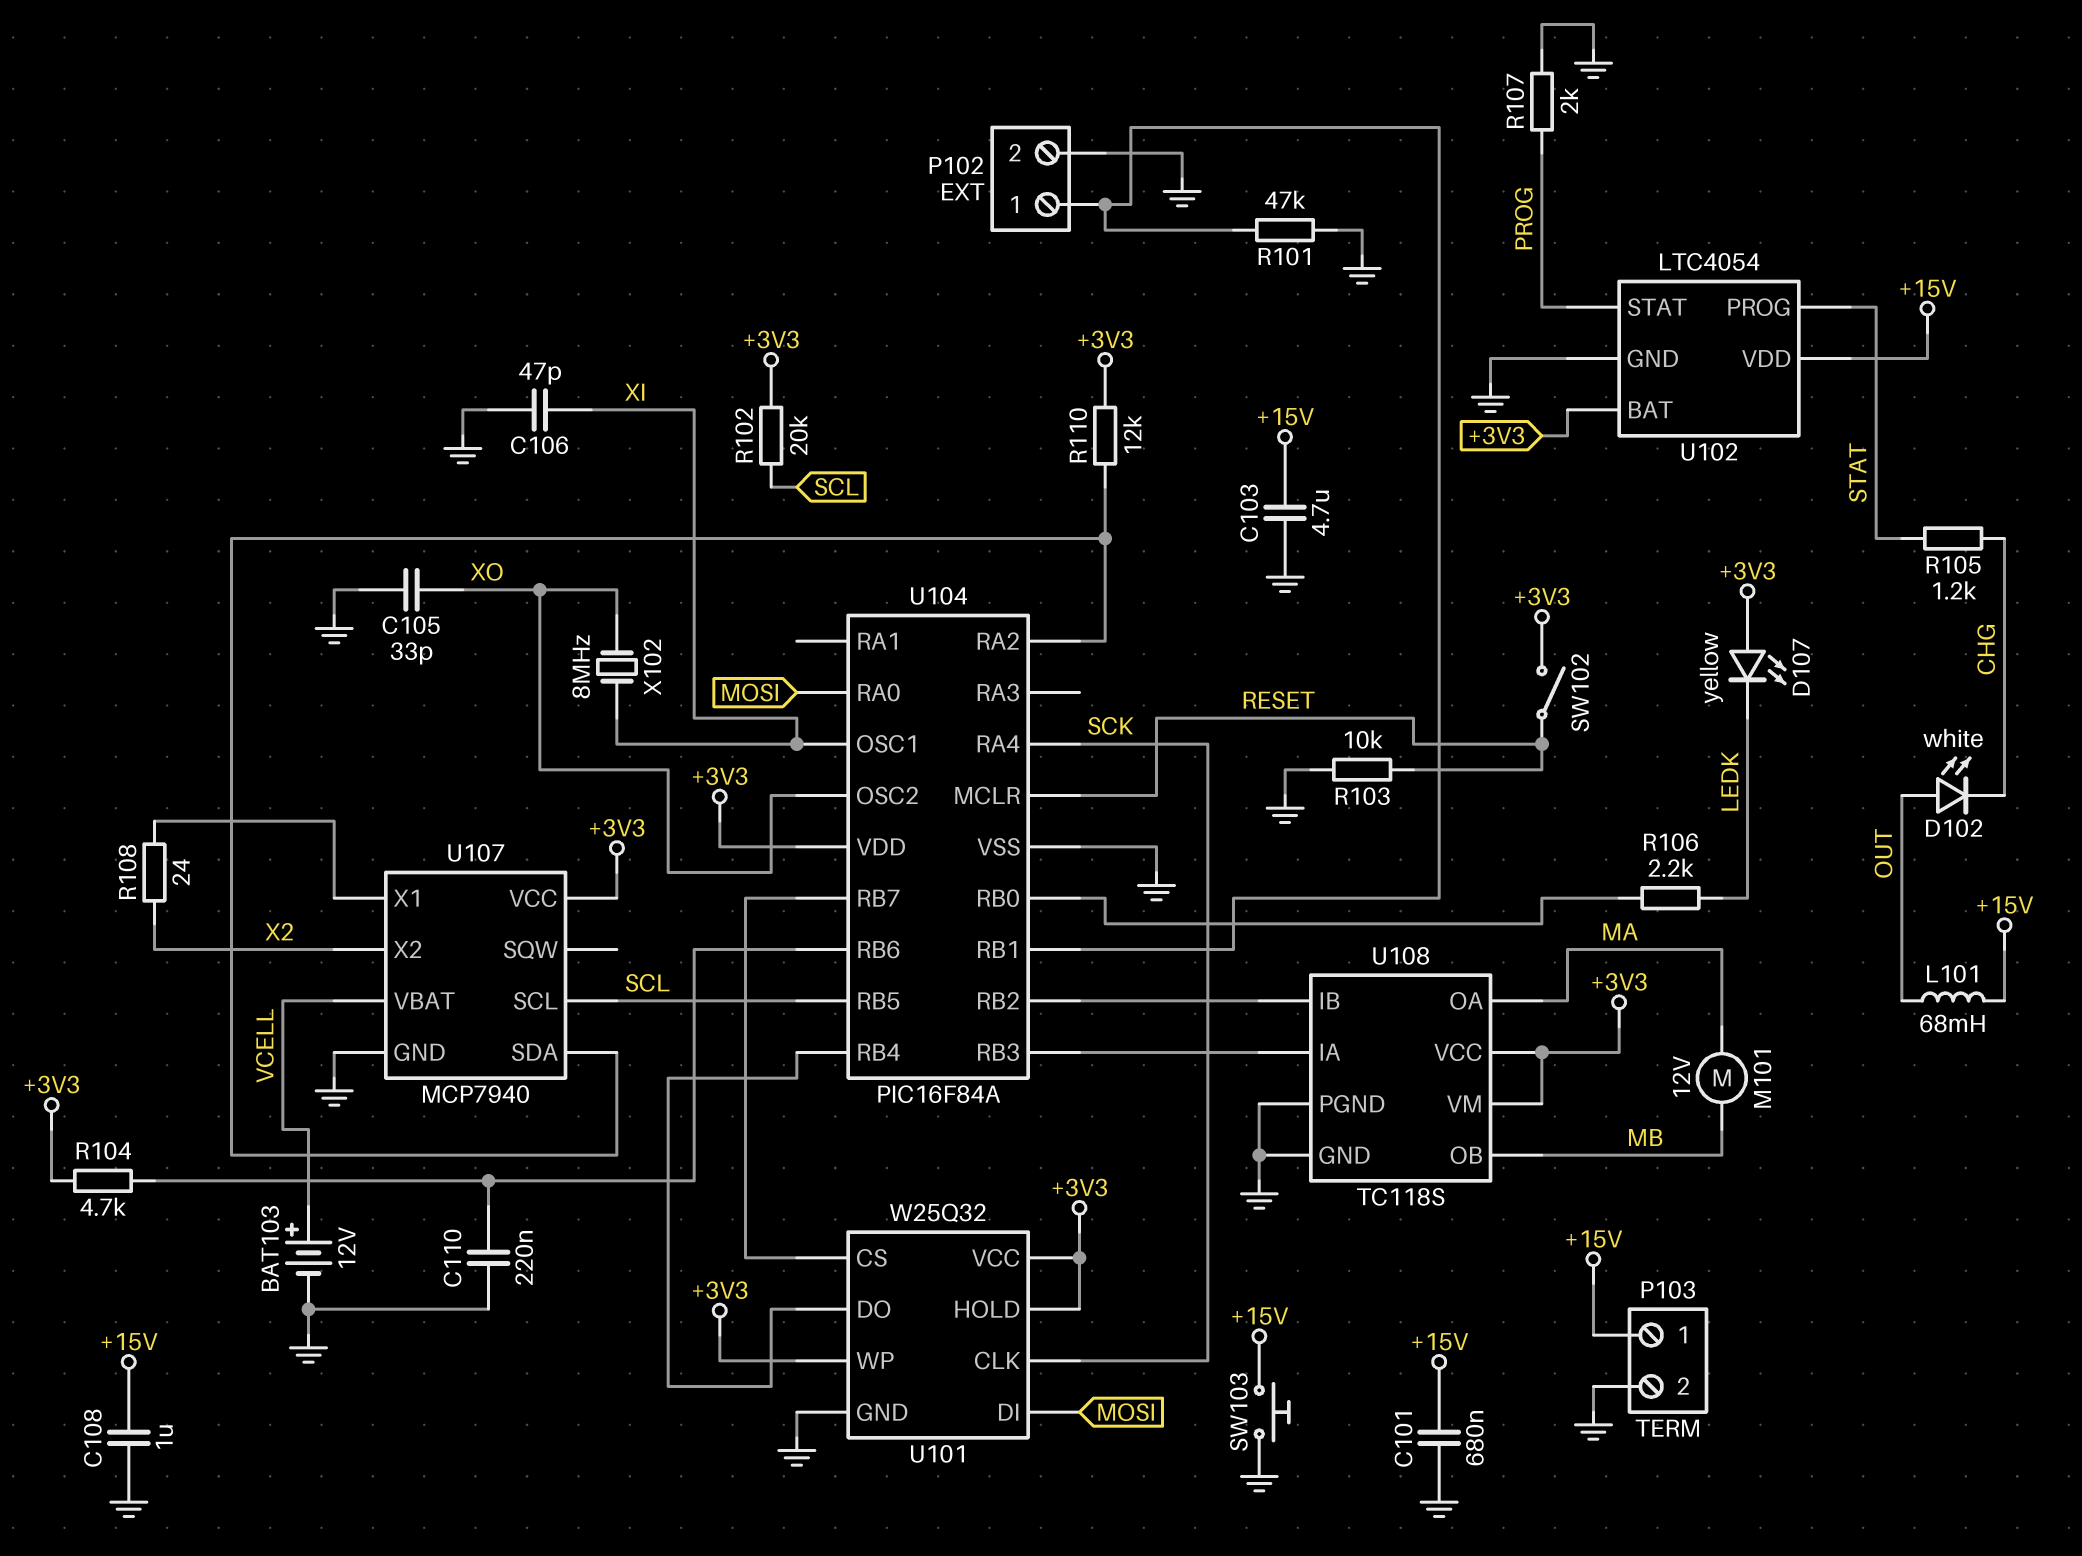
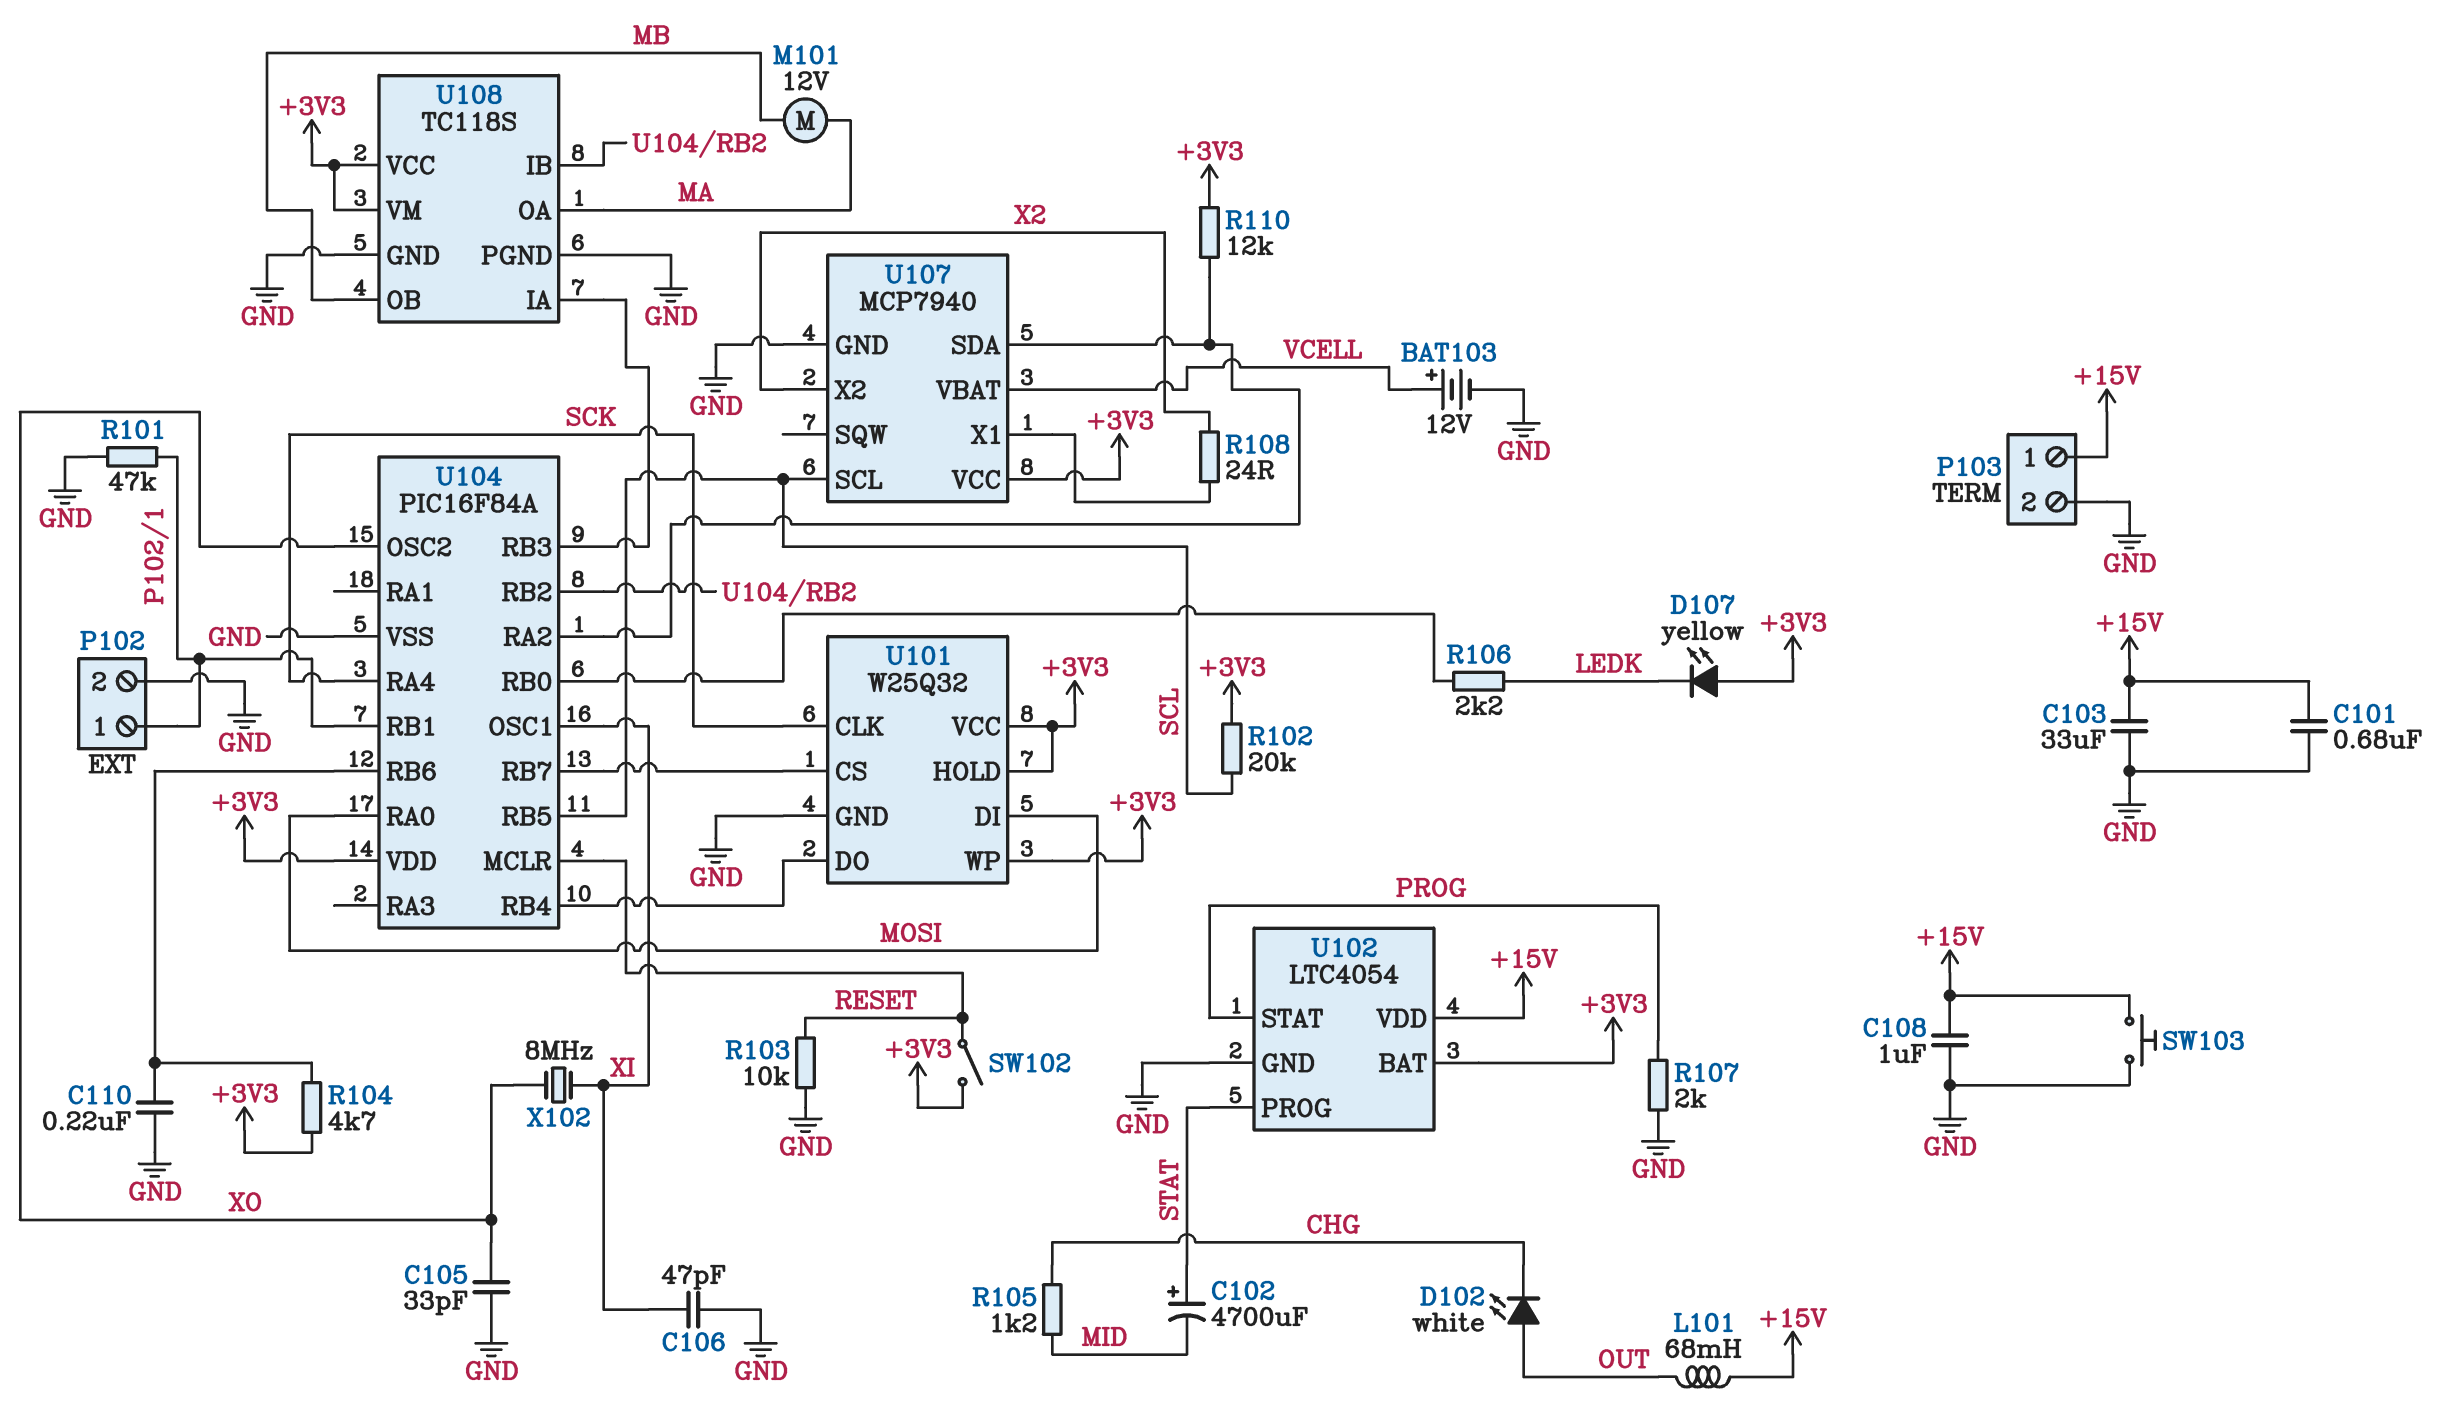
C102: none -> 4700uF (plus STAT, minus MID)
C103: 4.7uF (+15V, GND) -> 33uF (+15V, GND)
R105: 1.2k (CHG, STAT) -> 1.2k (CHG, MID)

